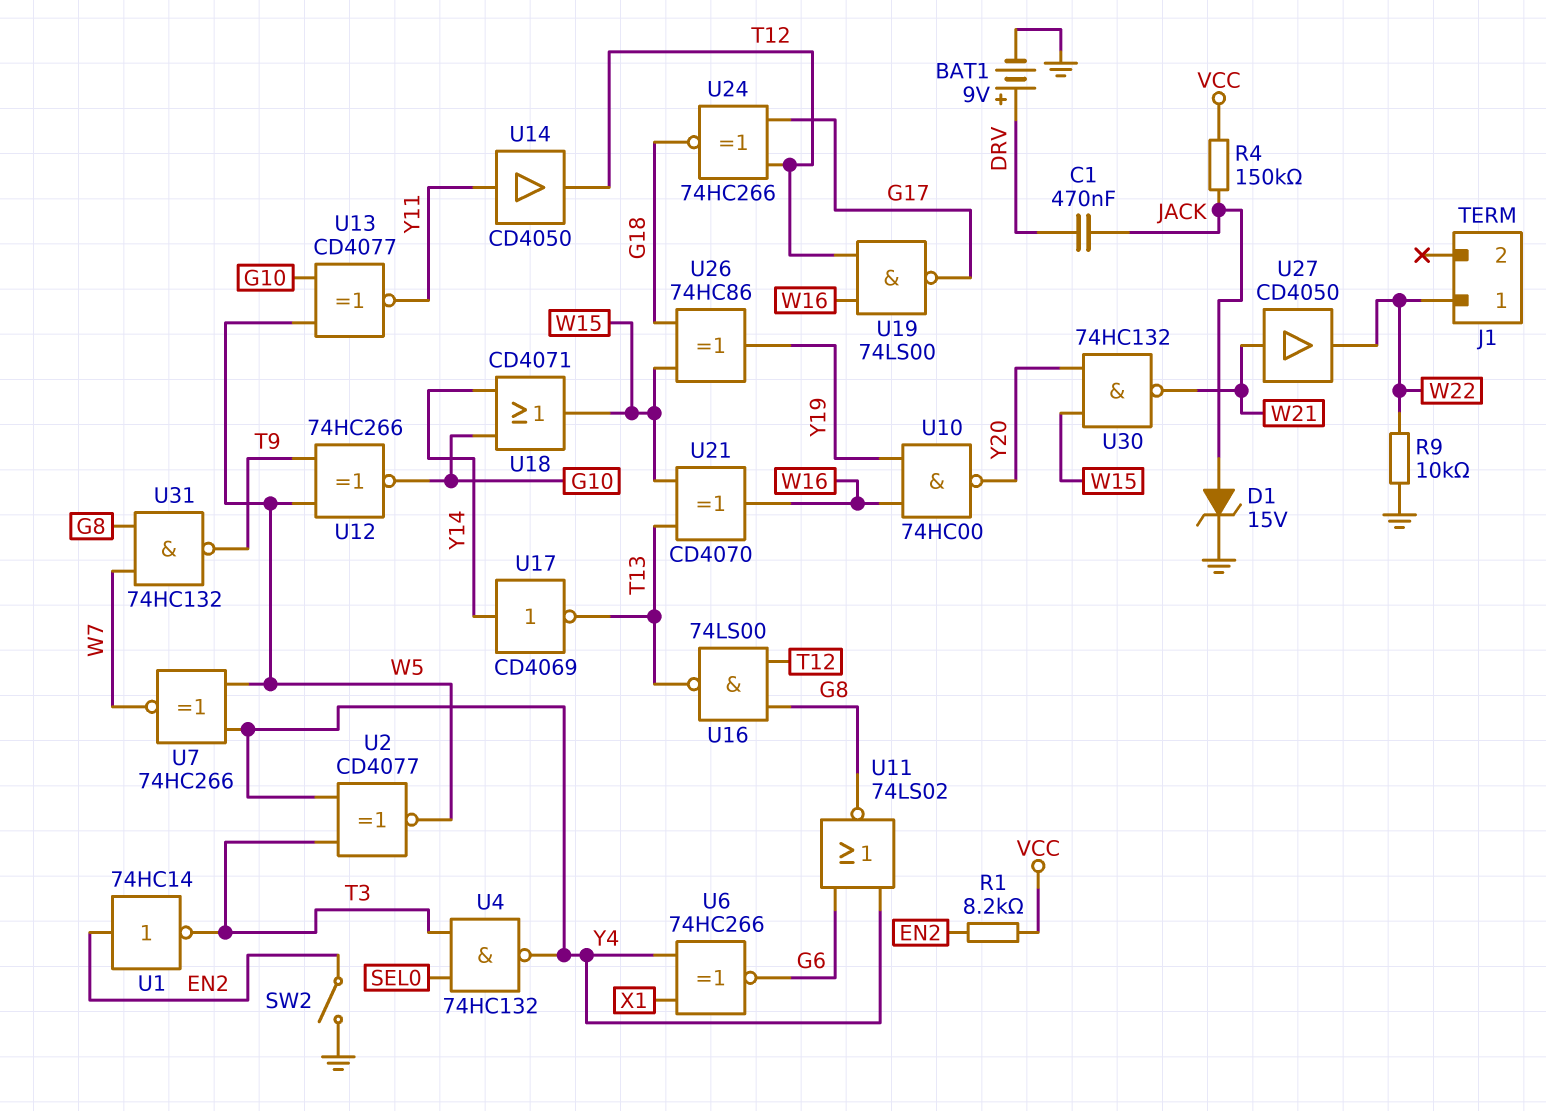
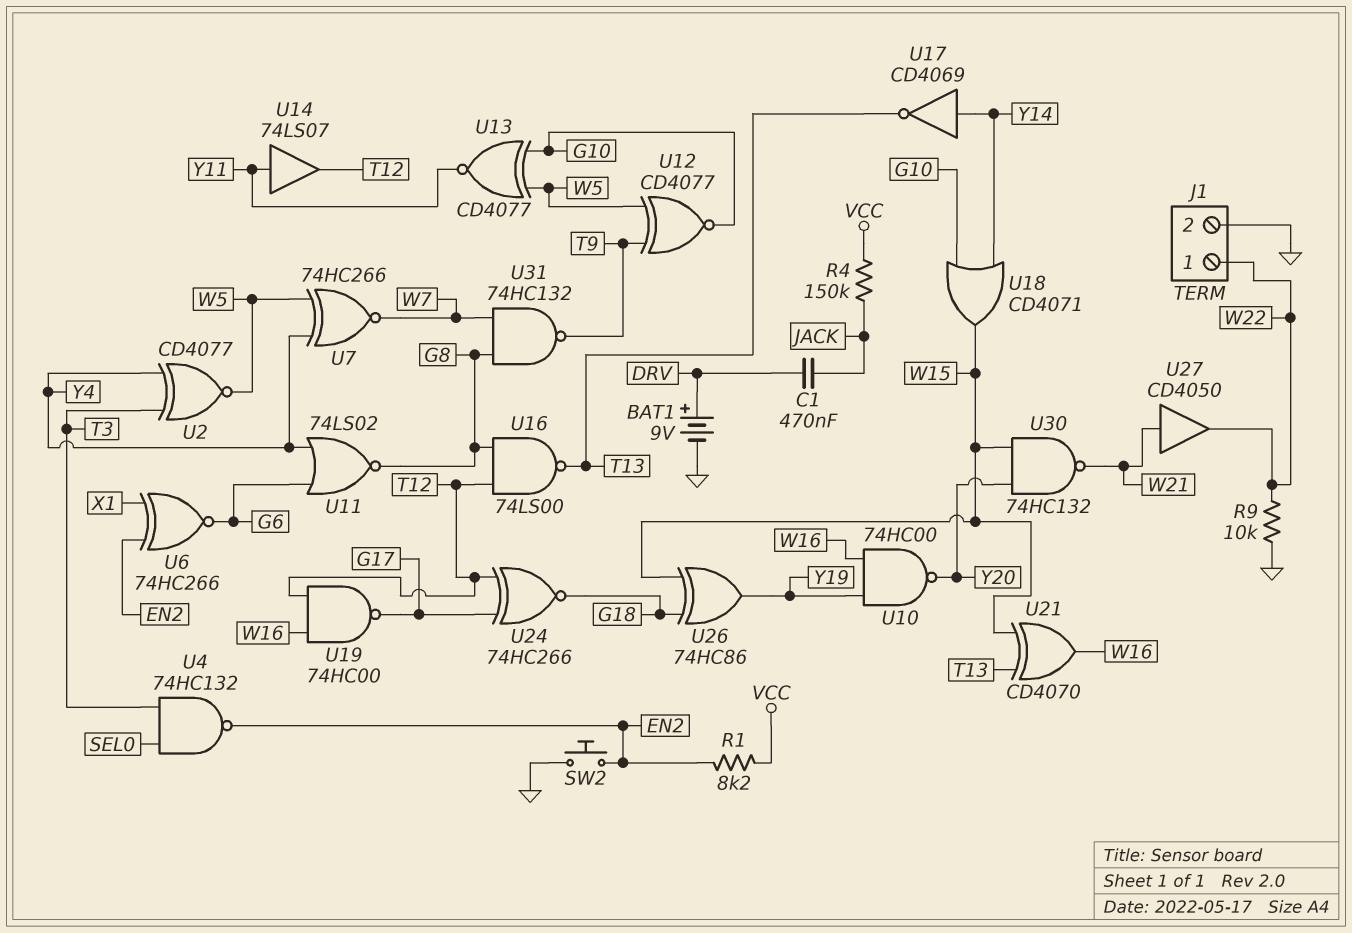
D1: zener 15V (A JACK, K GND) -> none
J1 pin 2: none -> GND
SW2: switch (EN2, GND) -> button (EN2, GND)
U1: NOT 74HC14 (in EN2, out T3) -> none
U4: NAND 74HC132 (in SEL0, in T3, out Y4) -> NAND 74HC132 (in SEL0, in T3, out EN2)
U6: XNOR 74HC266 (in X1, in Y4, out G6) -> XNOR 74HC266 (in EN2, in X1, out G6)
U12: XNOR 74HC266 (in T9, in W5, out G10) -> XNOR CD4077 (in T9, in W5, out G10)
U14: buffer CD4050 (in Y11, out T12) -> buffer 74LS07 (in Y11, out T12)
U19: NAND 74LS00 (in T12, in W16, out G17) -> NAND 74HC00 (in T12, in W16, out G17)

